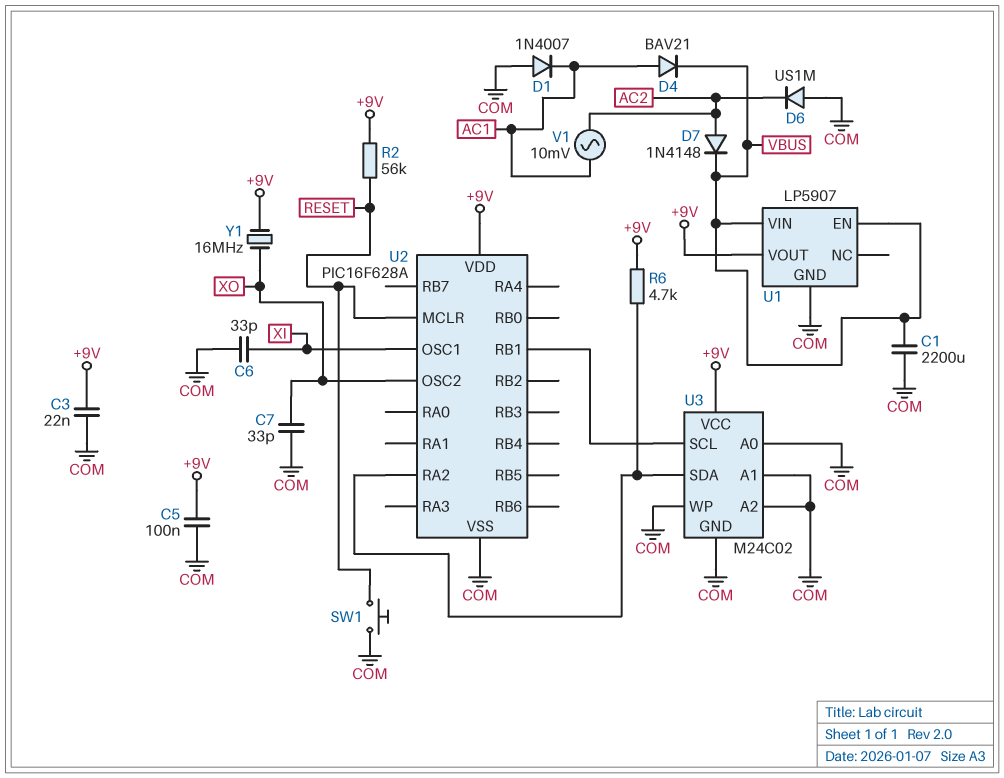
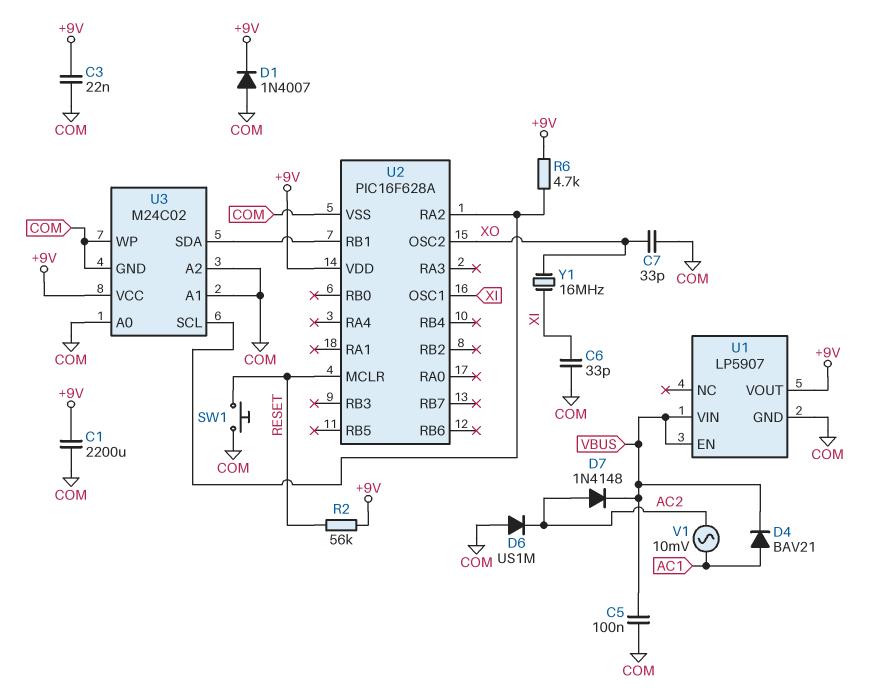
C1: 2200uF (COM, VBUS) -> 2200uF (+9V, COM)
C5: 100nF (+9V, COM) -> 100nF (COM, VBUS)
D1: diode 1N4007 (A COM, K AC1) -> diode 1N4007 (A COM, K +9V)
U3 pin SCL: U2/RB1 -> U2/RA2
U3 pin SDA: U2/RA2 -> U2/RB1
Y1: 16MHz (+9V, XO) -> 16MHz (XI, XO)

